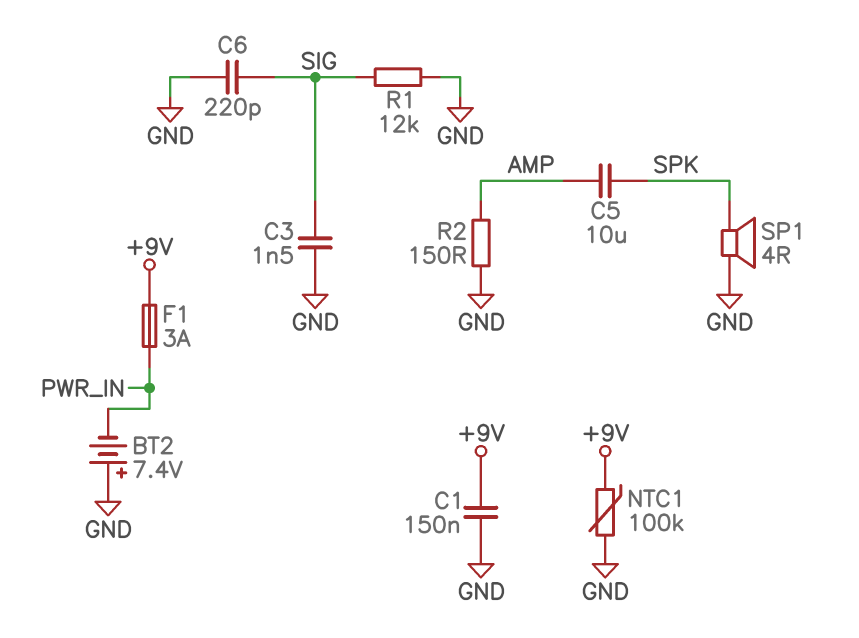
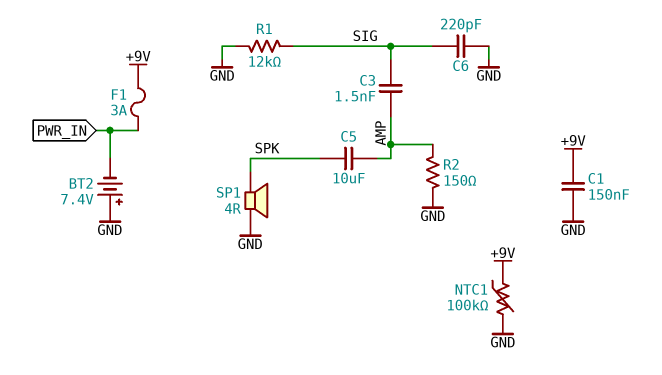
C3: 1.5nF (GND, SIG) -> 1.5nF (AMP, SIG)

